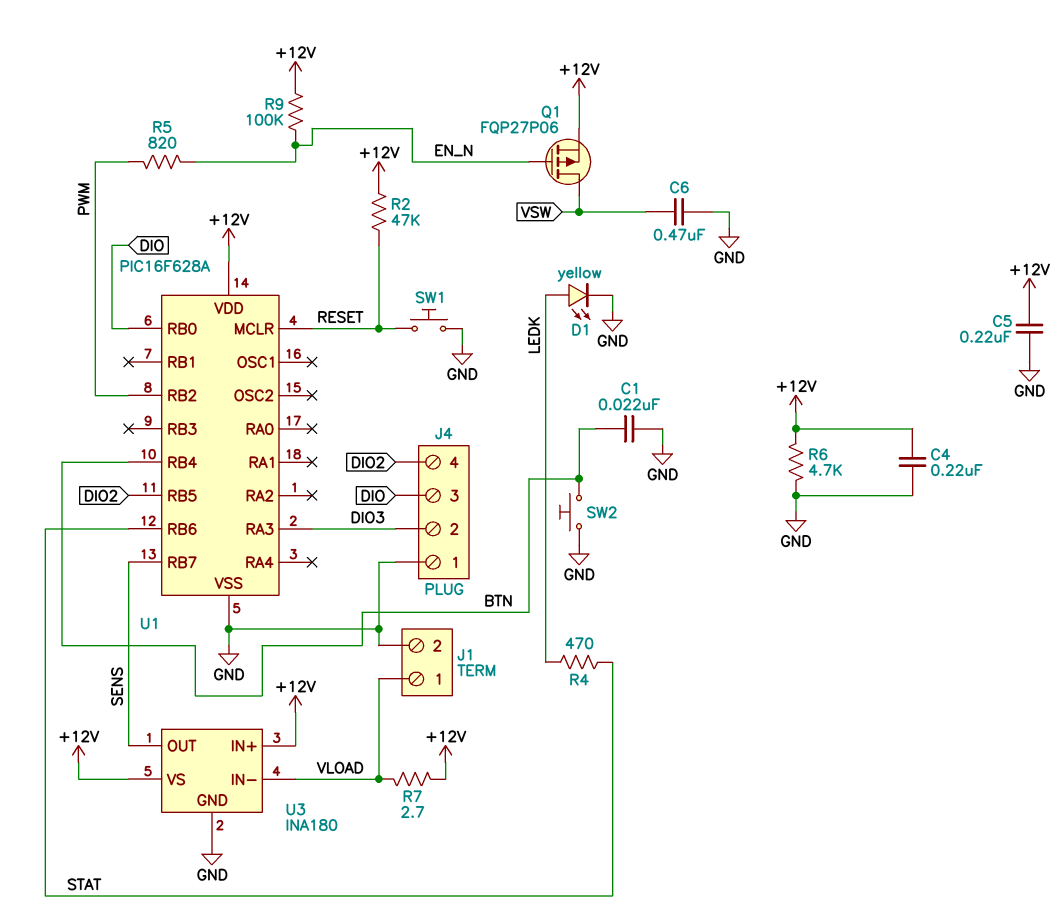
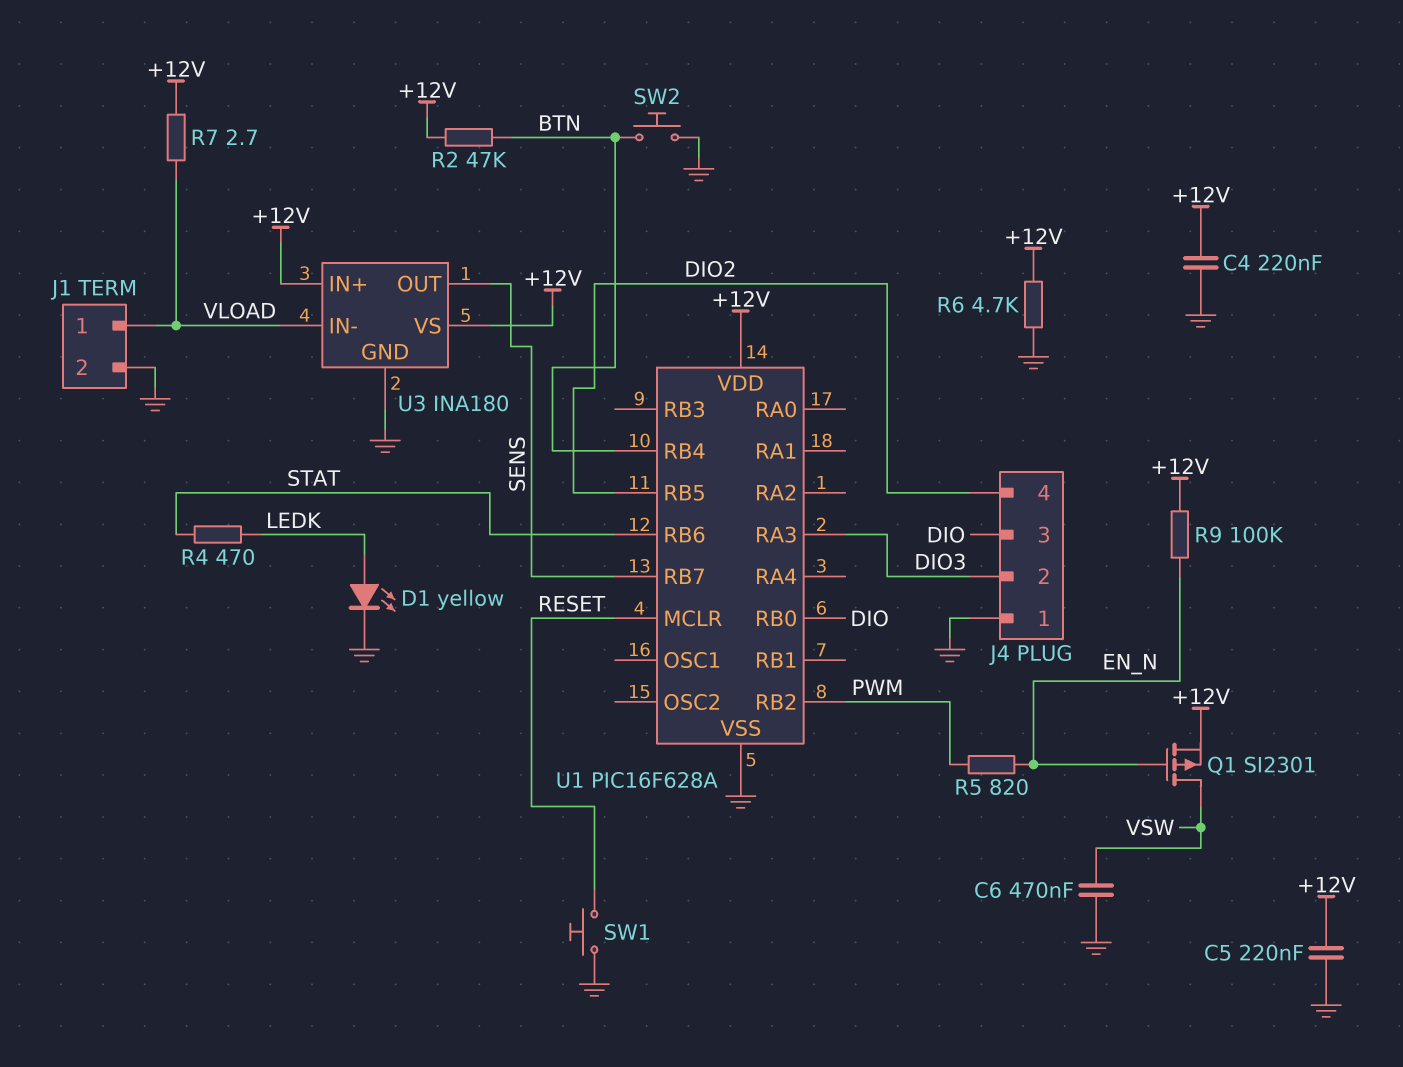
C1: 22nF (BTN, GND) -> none
Q1: PMOS FQP27P06 (G EN_N, D VSW, S +12V) -> PMOS SI2301 (G EN_N, D VSW, S +12V)
R2: 47k (+12V, RESET) -> 47k (+12V, BTN)

